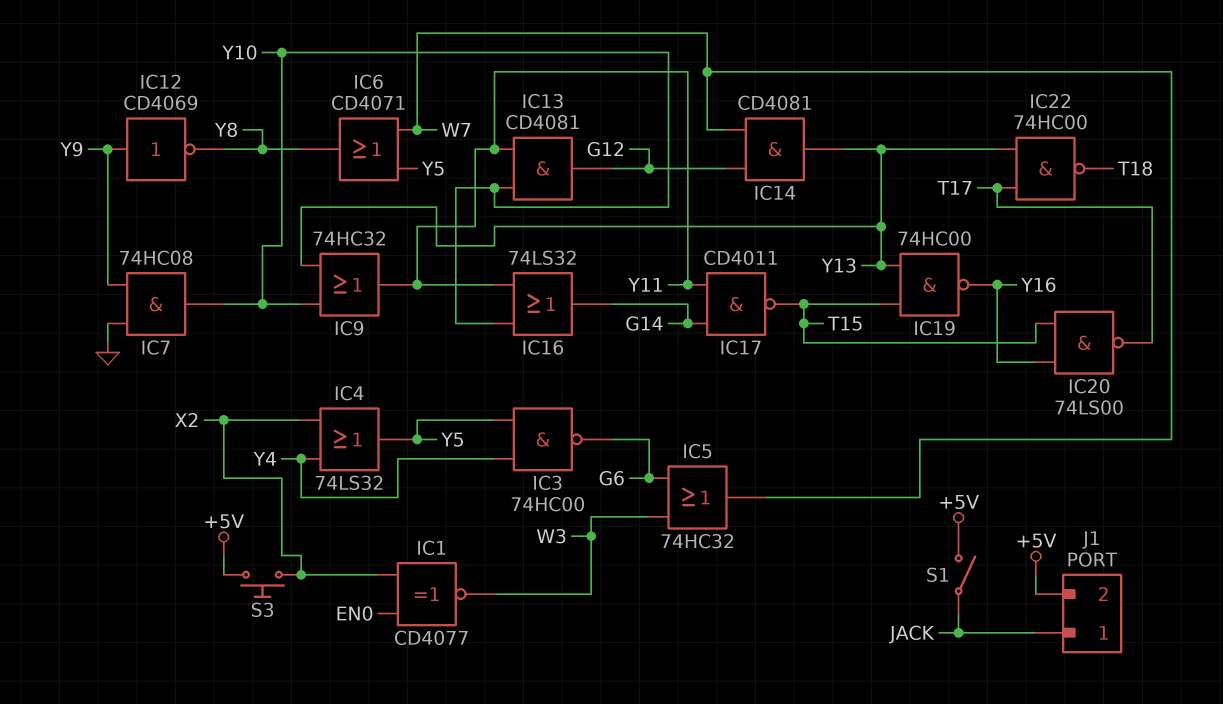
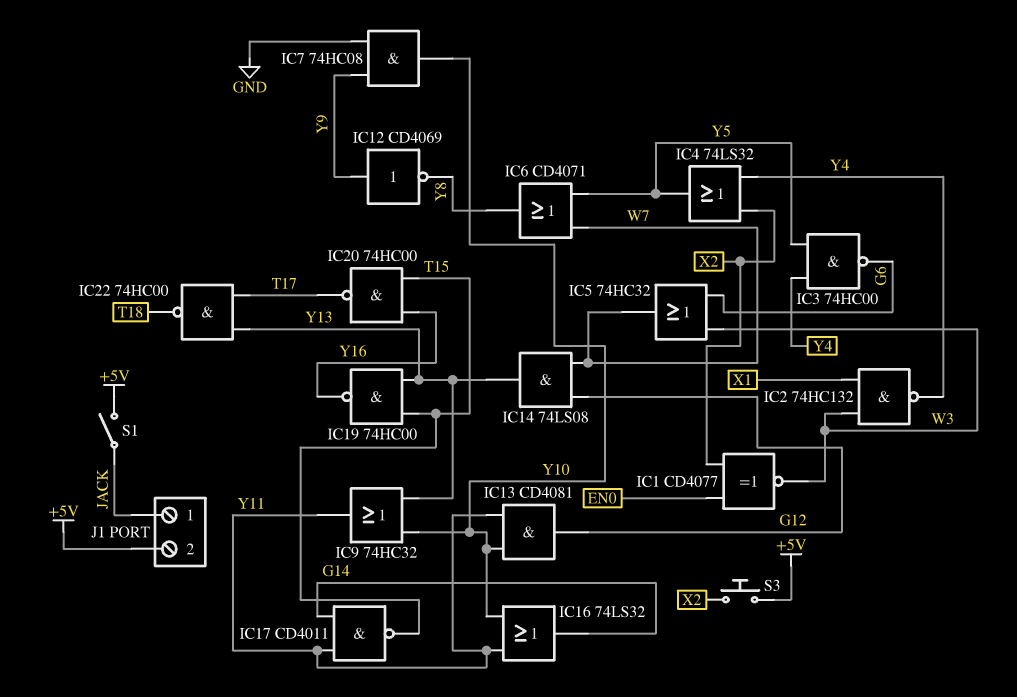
IC2: none -> NAND 74HC132 (in W3, in X1, out Y4)
IC14: AND CD4081 (in G12, in W7, out Y13) -> AND 74LS08 (in G12, in W7, out Y13)
IC20: NAND 74LS00 (in T15, in Y16, out T17) -> NAND 74HC00 (in T15, in Y16, out T17)

